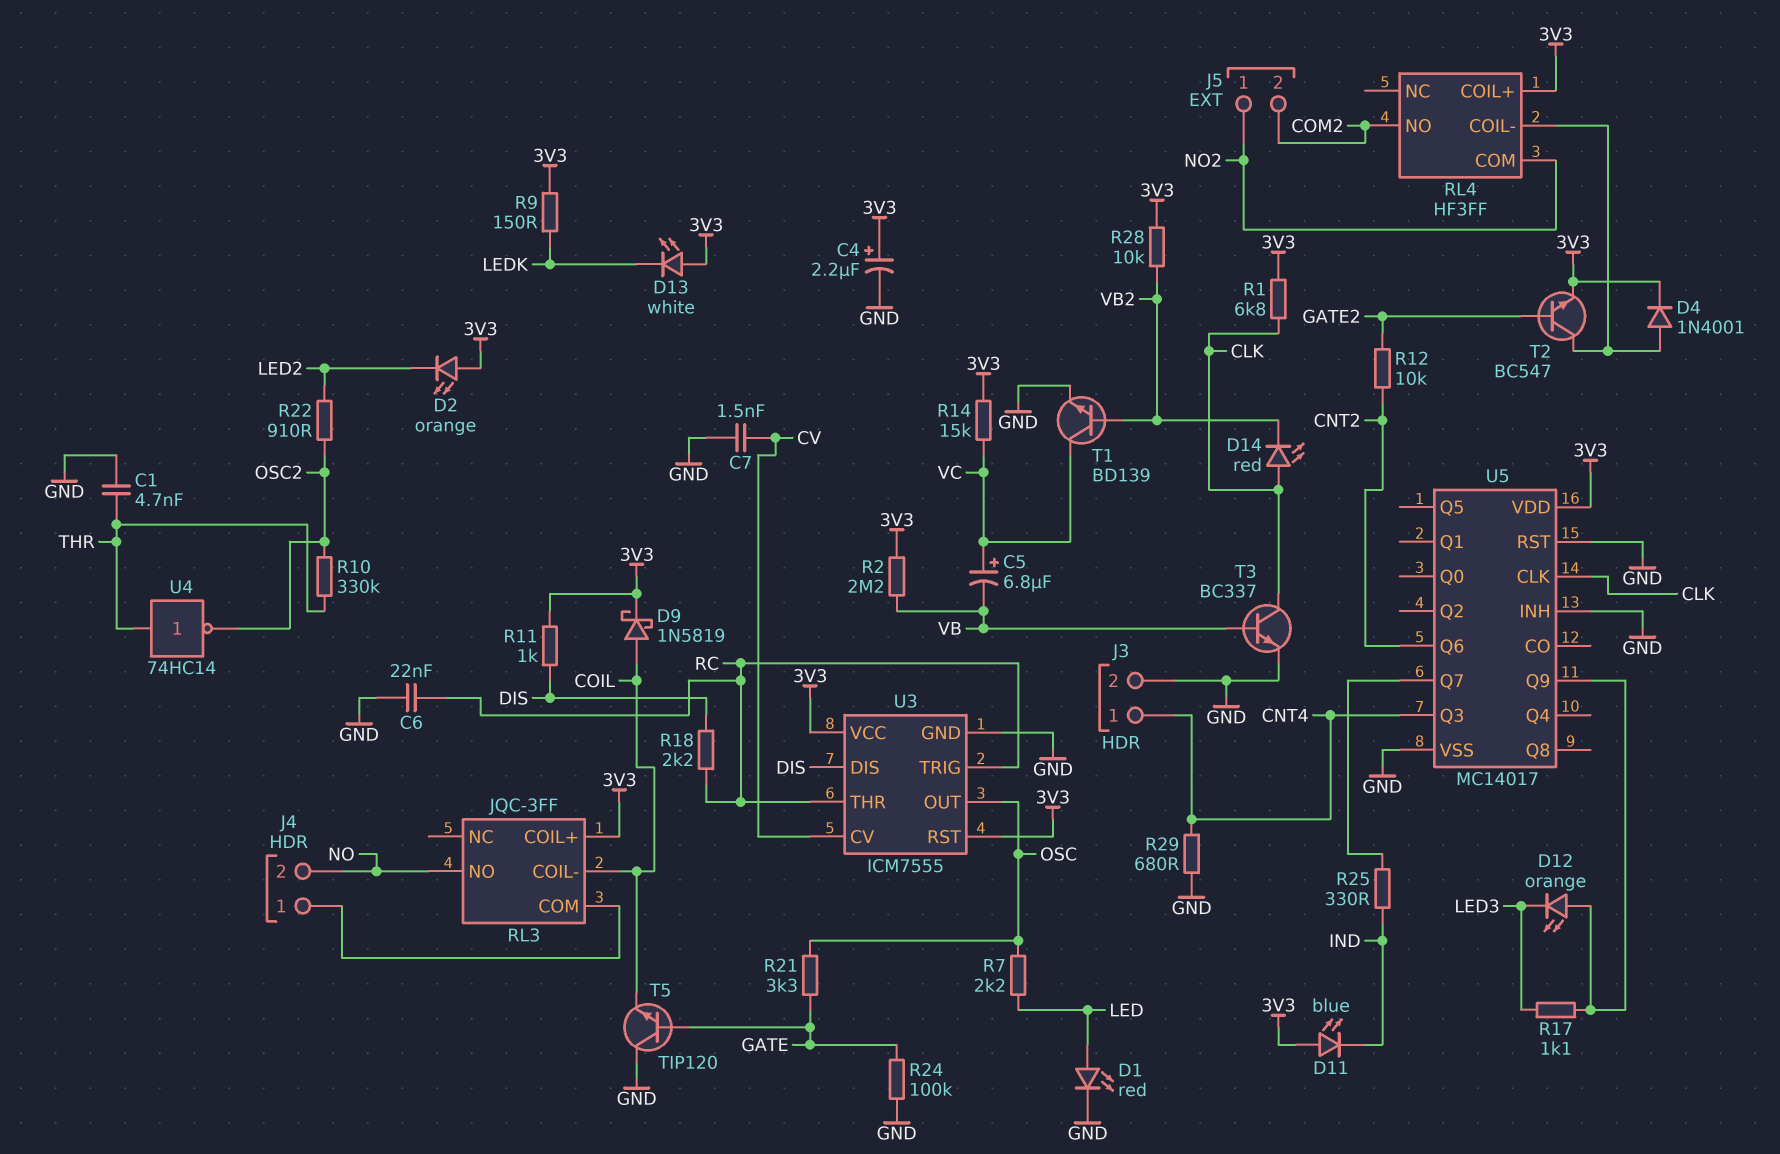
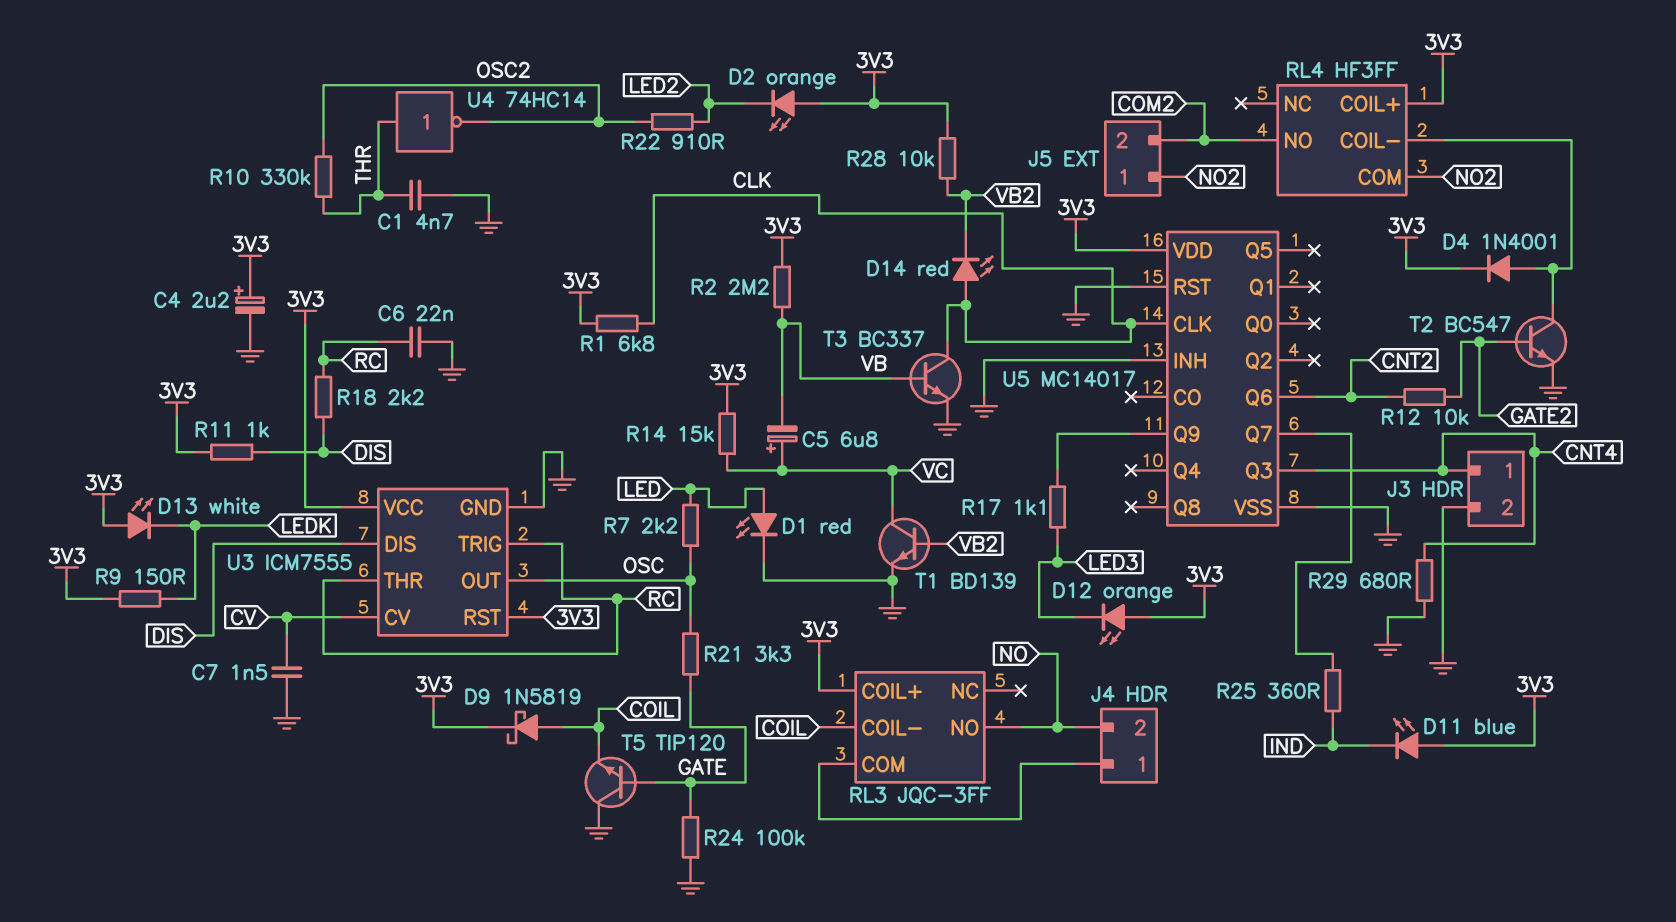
D12: LED orange (A U5/Q9, K LED3) -> LED orange (A 3V3, K LED3)
R25: 330 (IND, U5/Q7) -> 360 (IND, U5/Q7)
T2: NPN BC547 (B GATE2, C RL4/COIL-, E 3V3) -> NPN BC547 (B GATE2, C RL4/COIL-, E GND)

